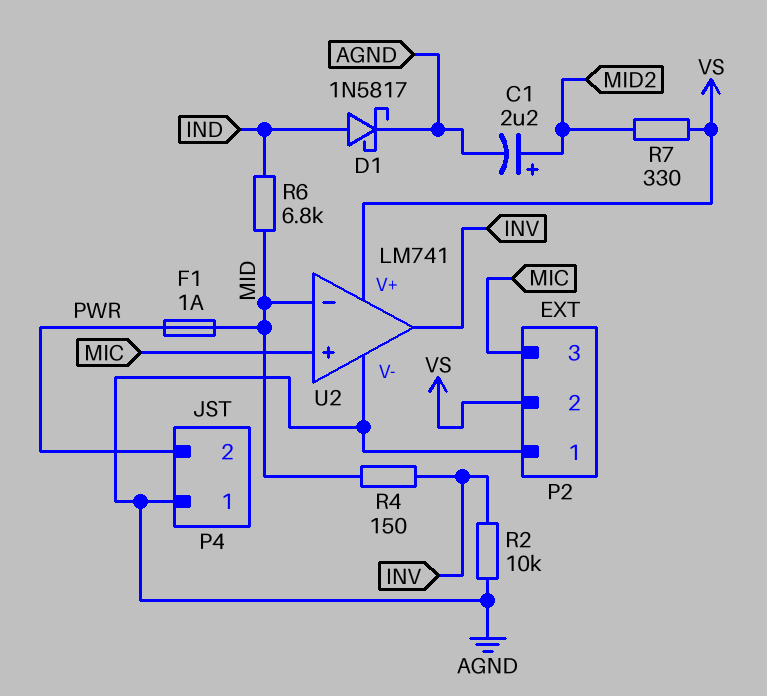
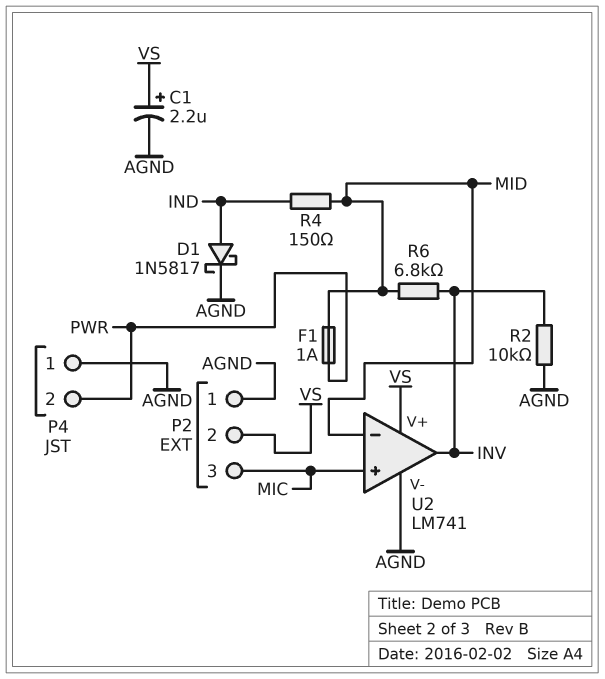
C1: 2.2uF (plus MID2, minus AGND) -> 2.2uF (plus VS, minus AGND)
R4: 150 (INV, MID) -> 150 (IND, MID)
R6: 6.8k (IND, MID) -> 6.8k (INV, MID)
R7: 330 (MID2, VS) -> none

